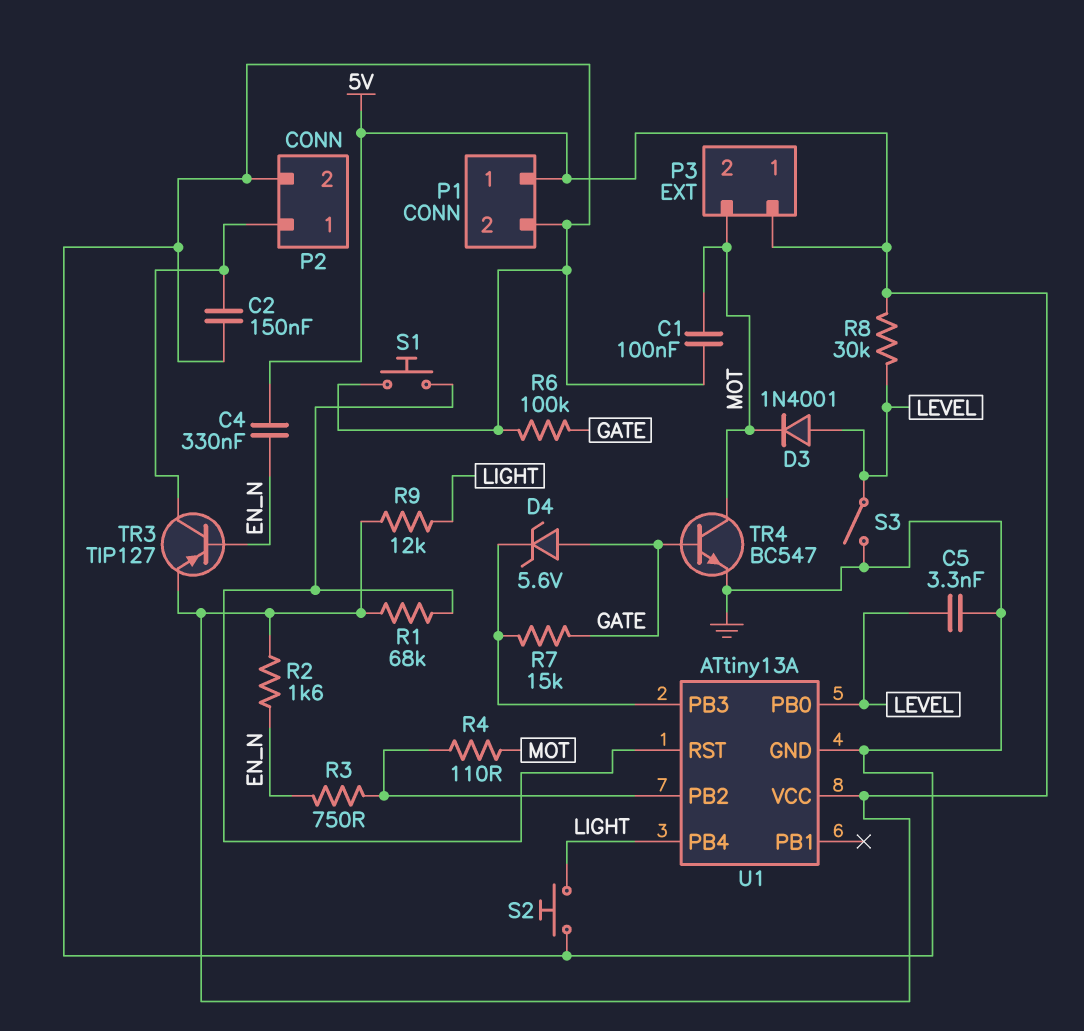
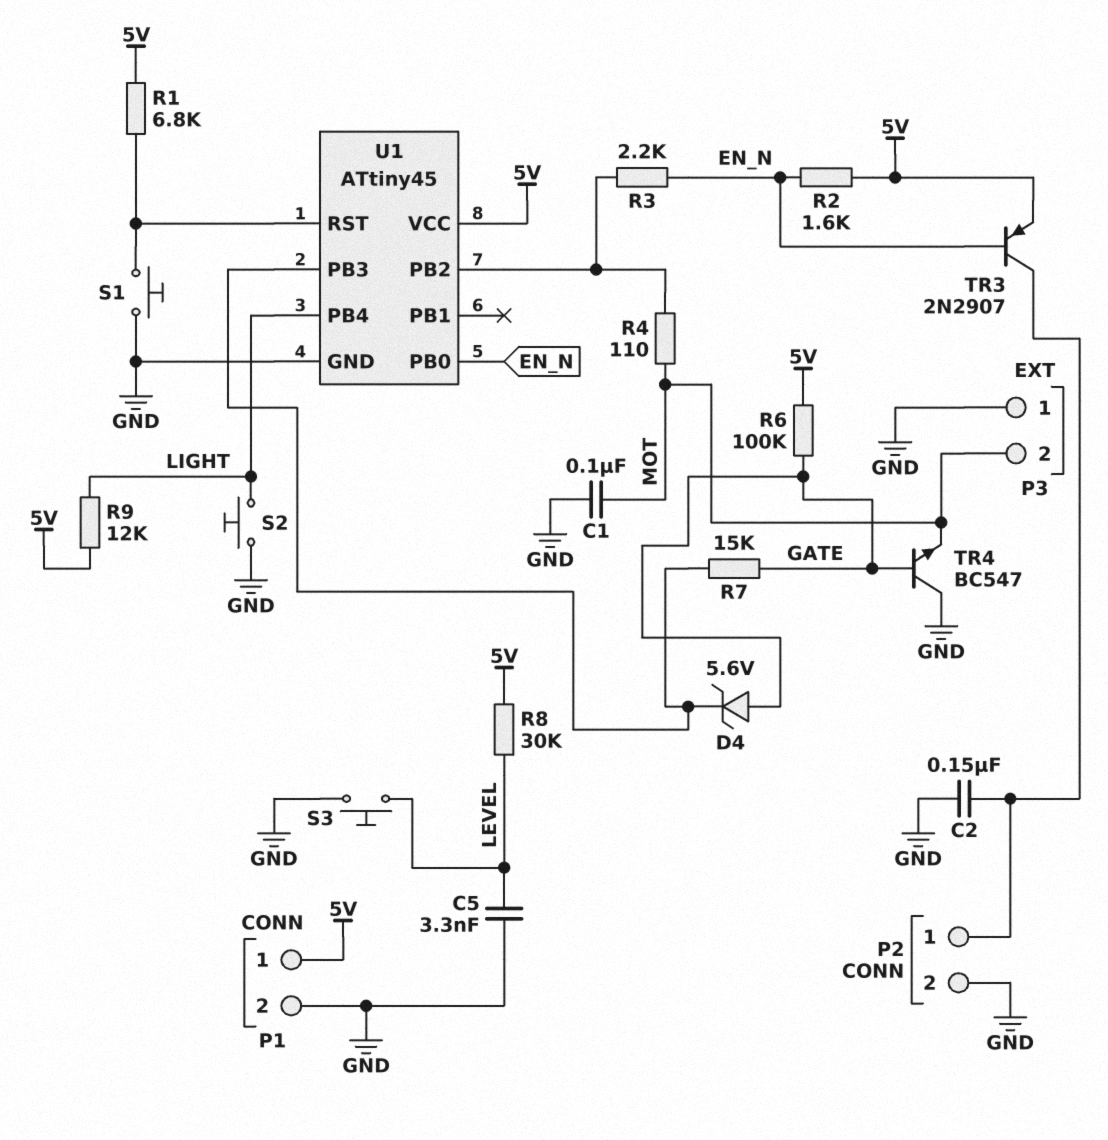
C4: 330nF (5V, EN_N) -> none
D3: diode 1N4001 (A LEVEL, K MOT) -> none
P3 pin 1: 5V -> GND
R1: 68k (5V, U1/RST) -> 6.8k (5V, U1/RST)
R3: 750 (EN_N, U1/PB2) -> 2.2k (EN_N, U1/PB2)
R6: 100k (GATE, GND) -> 100k (5V, GATE)
S3: switch (GND, LEVEL) -> button (GND, LEVEL)
TR3: PNP TIP127 (B EN_N, C P2/1, E 5V) -> PNP 2N2907 (B EN_N, C P2/1, E 5V)
TR4: NPN BC547 (B GATE, C MOT, E GND) -> NPN BC547 (B GATE, C GND, E MOT)
U1: ATtiny13A -> ATtiny45
U1 pin PB0: LEVEL -> EN_N

